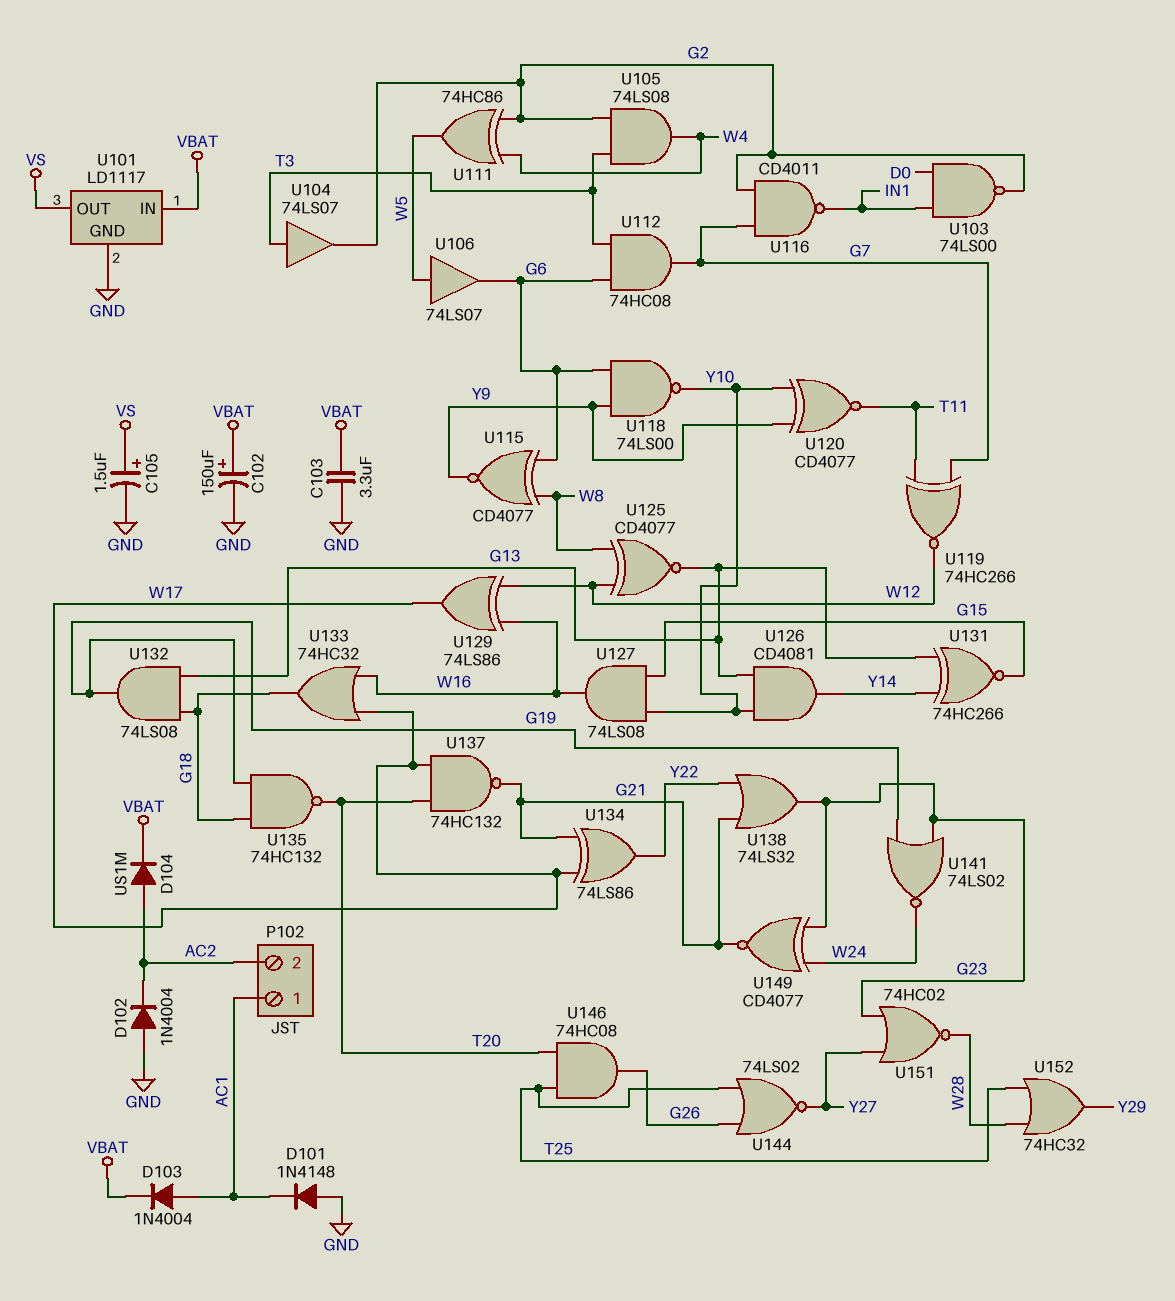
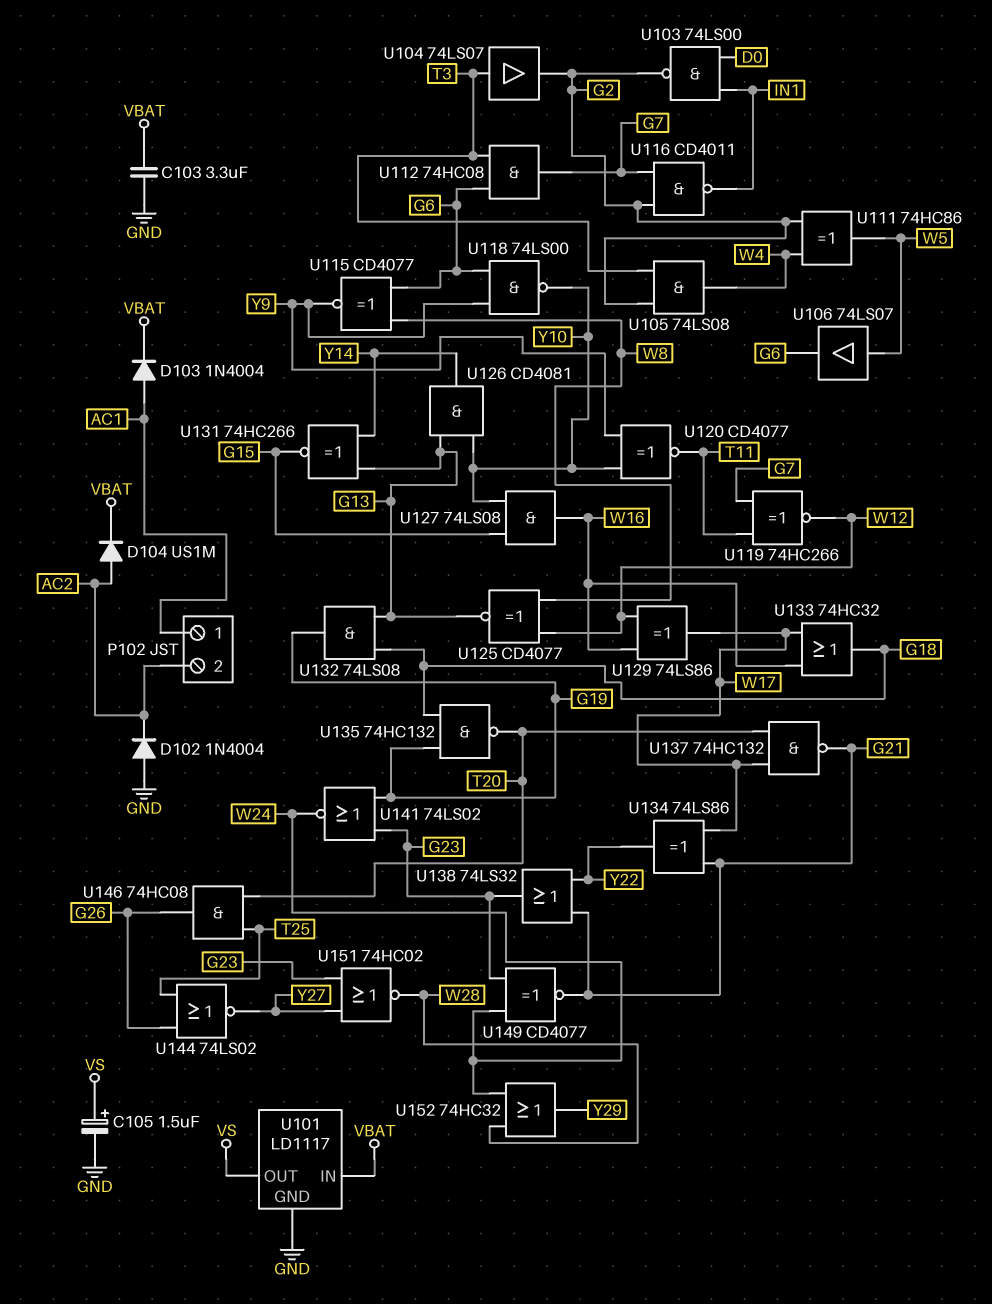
C102: 150uF (plus VBAT, minus GND) -> none
D101: diode 1N4148 (A GND, K AC1) -> none
U152: OR 74HC32 (in T25, in W28, out Y29) -> OR 74HC32 (in W24, in W28, out Y29)

